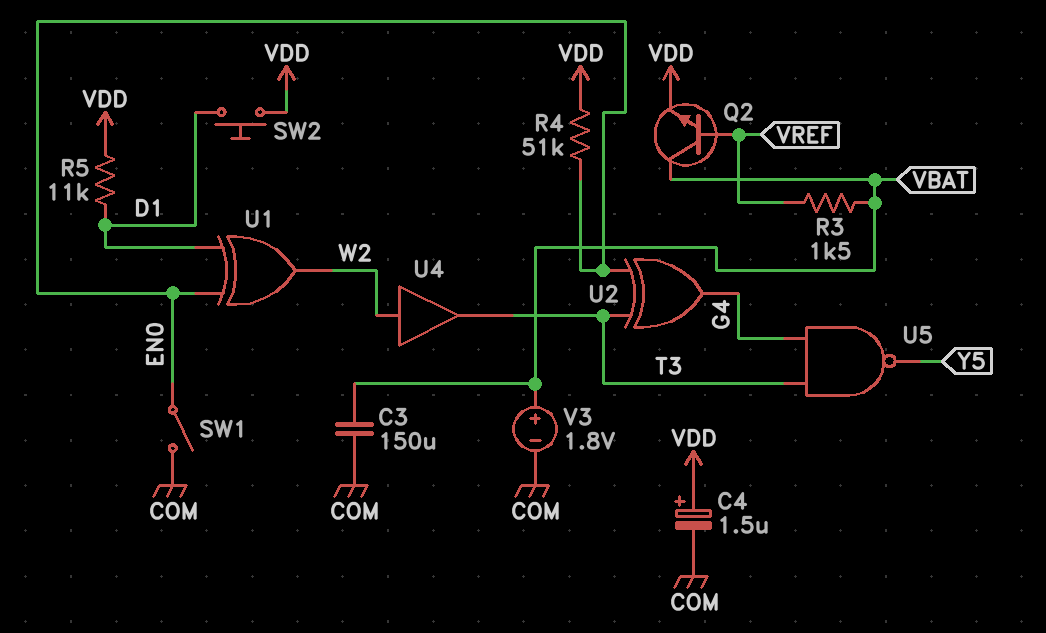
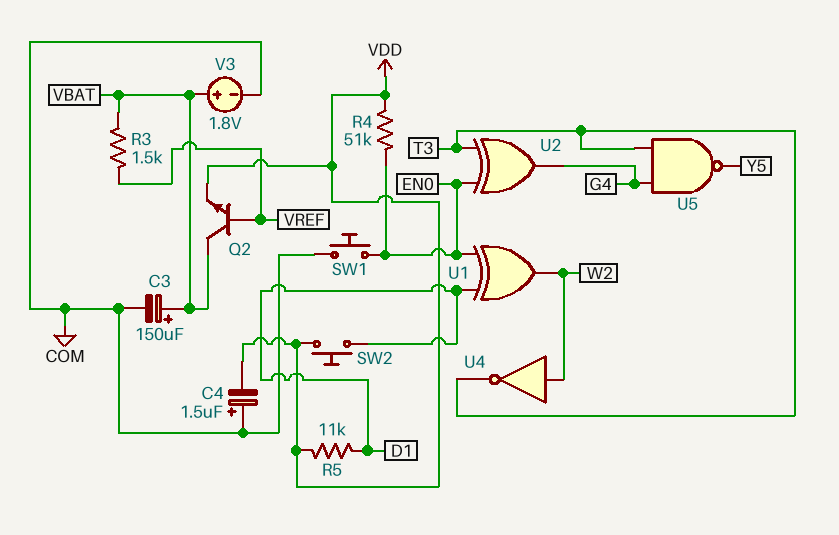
C3: 150uF (COM, VBAT) -> 150uF (plus VBAT, minus COM)
C4: 1.5uF (plus VDD, minus COM) -> 1.5uF (plus COM, minus VDD)
SW1: switch (COM, EN0) -> button (COM, EN0)
U4: buffer (in W2, out T3) -> NOT (in W2, out T3)

